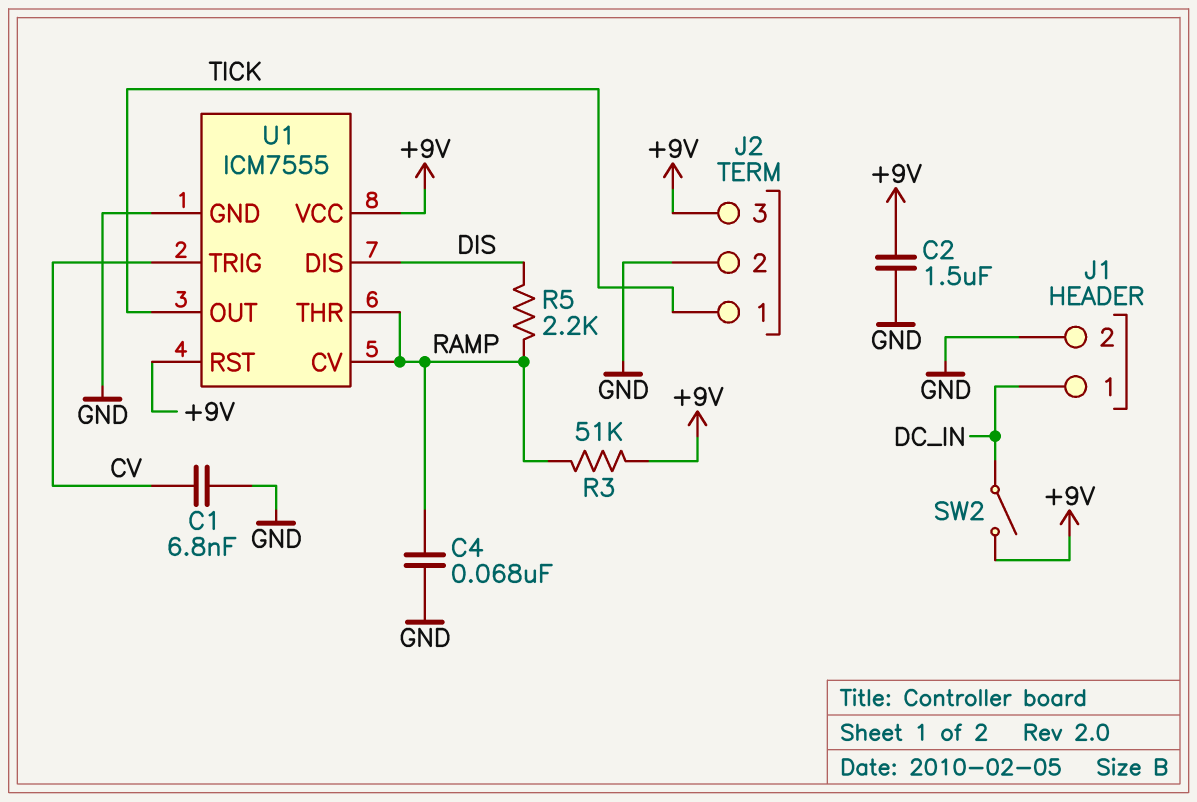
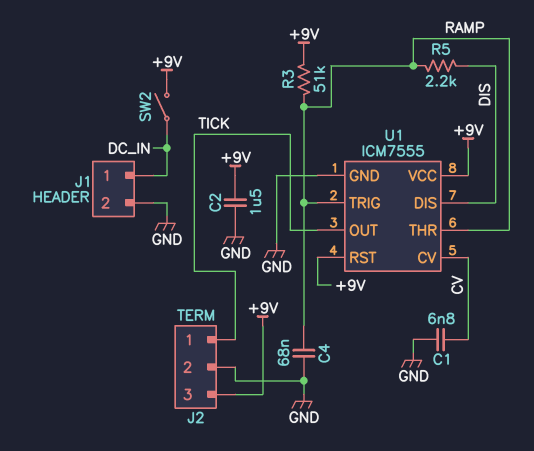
U1 pin CV: RAMP -> CV
U1 pin TRIG: CV -> RAMP

